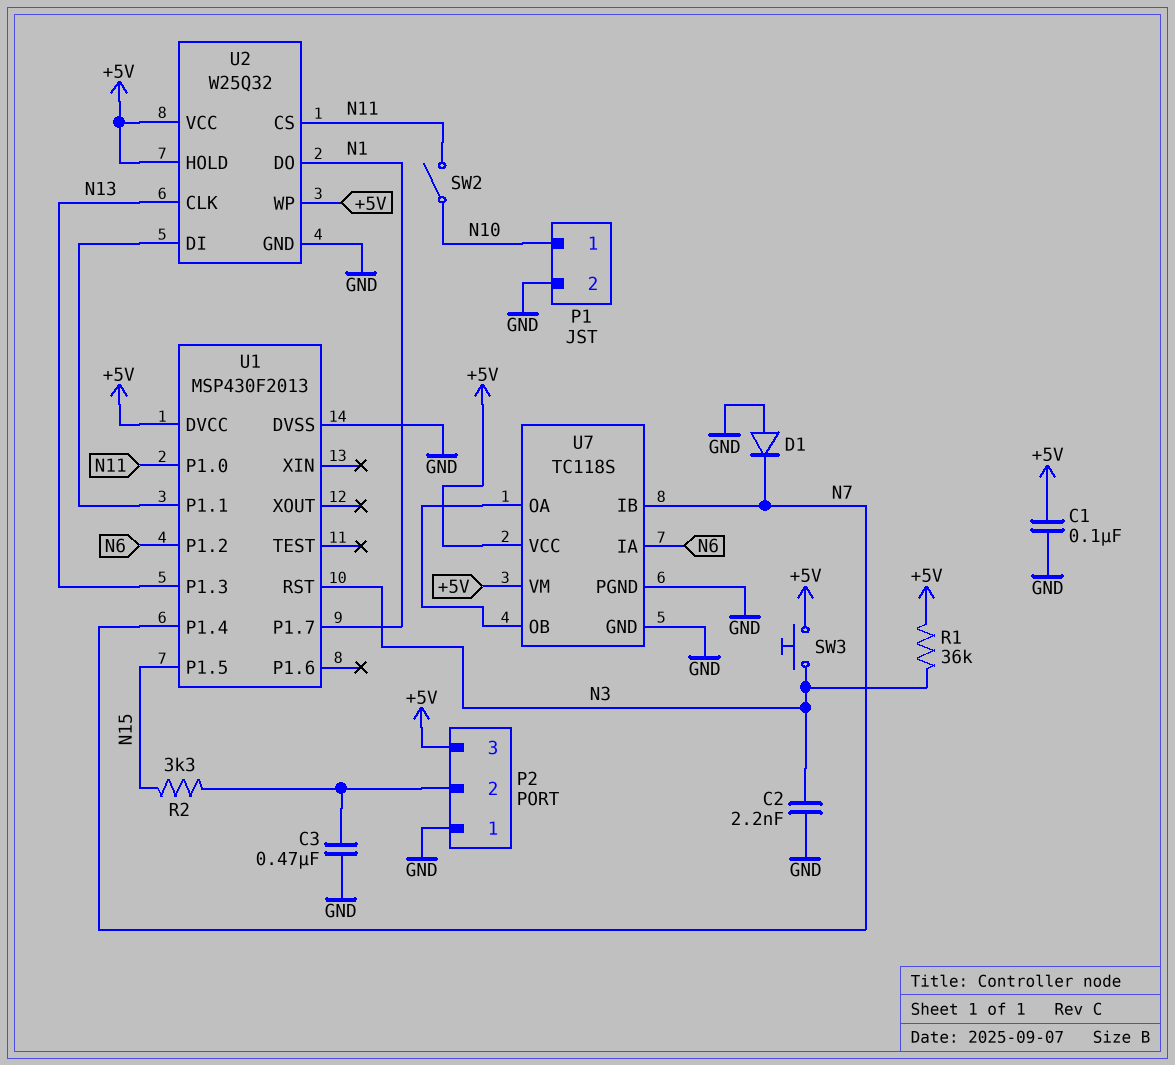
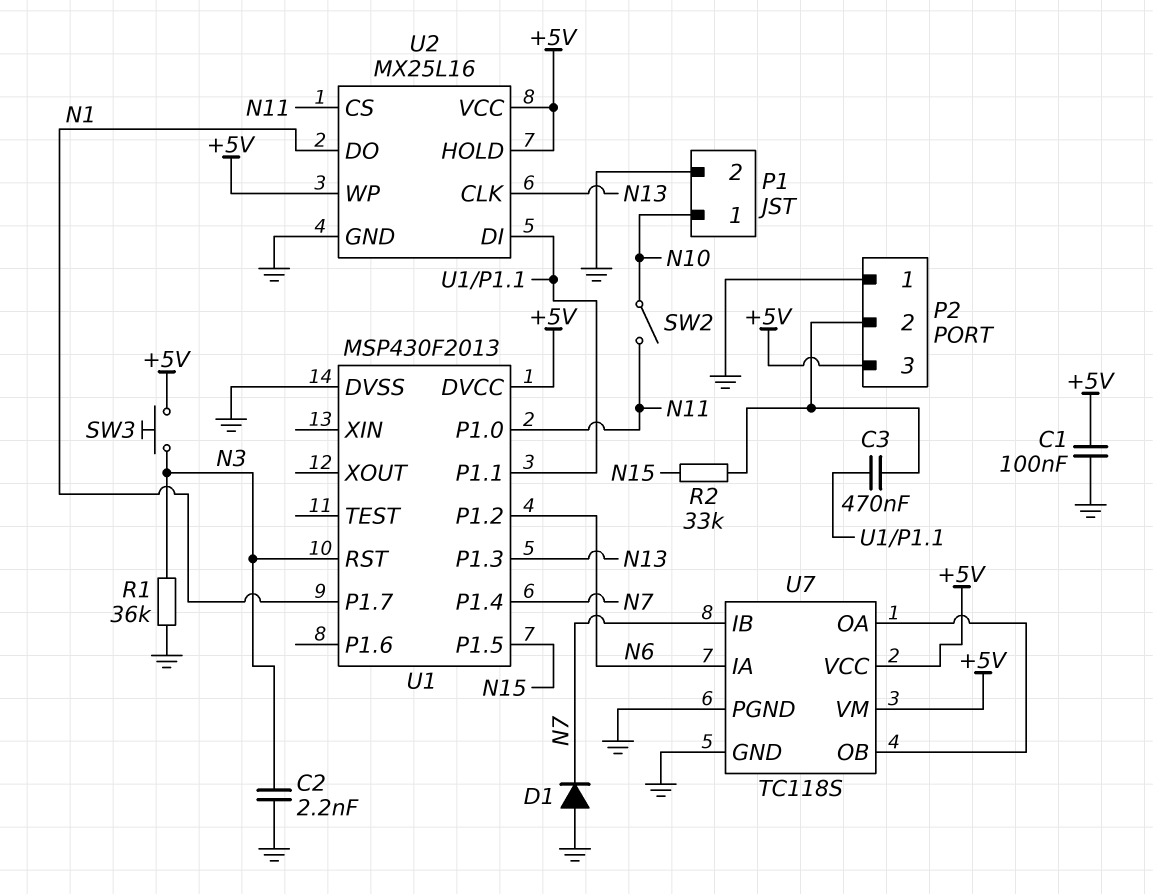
C3: 470nF (GND, P2/2) -> 470nF (P2/2, U1/P1.1)
R1: 36k (+5V, N3) -> 36k (GND, N3)
R2: 3.3k (N15, P2/2) -> 33k (N15, P2/2)
U2: W25Q32 -> MX25L16

